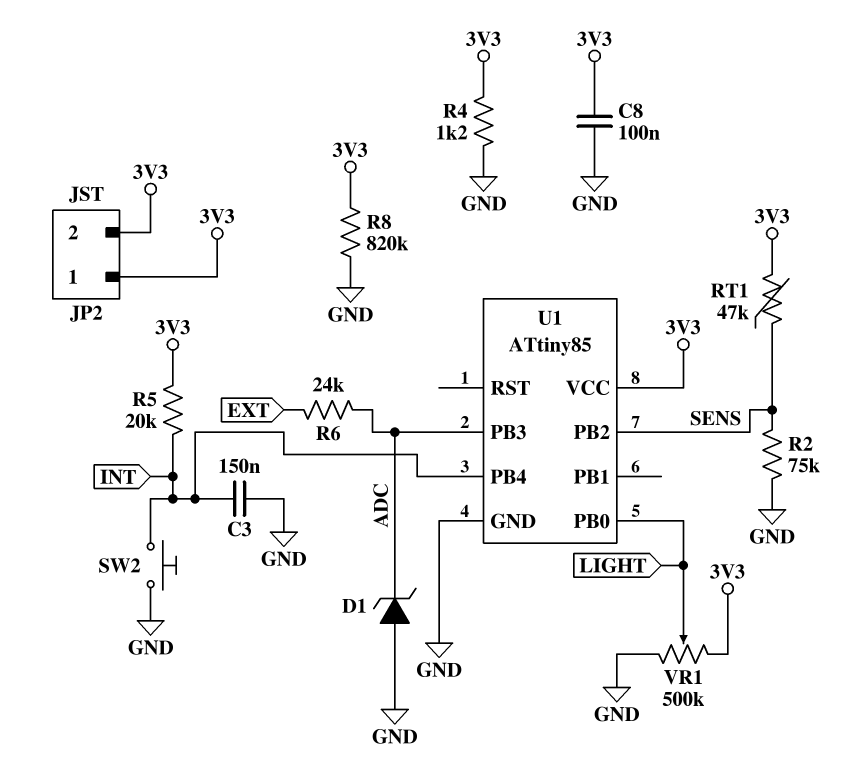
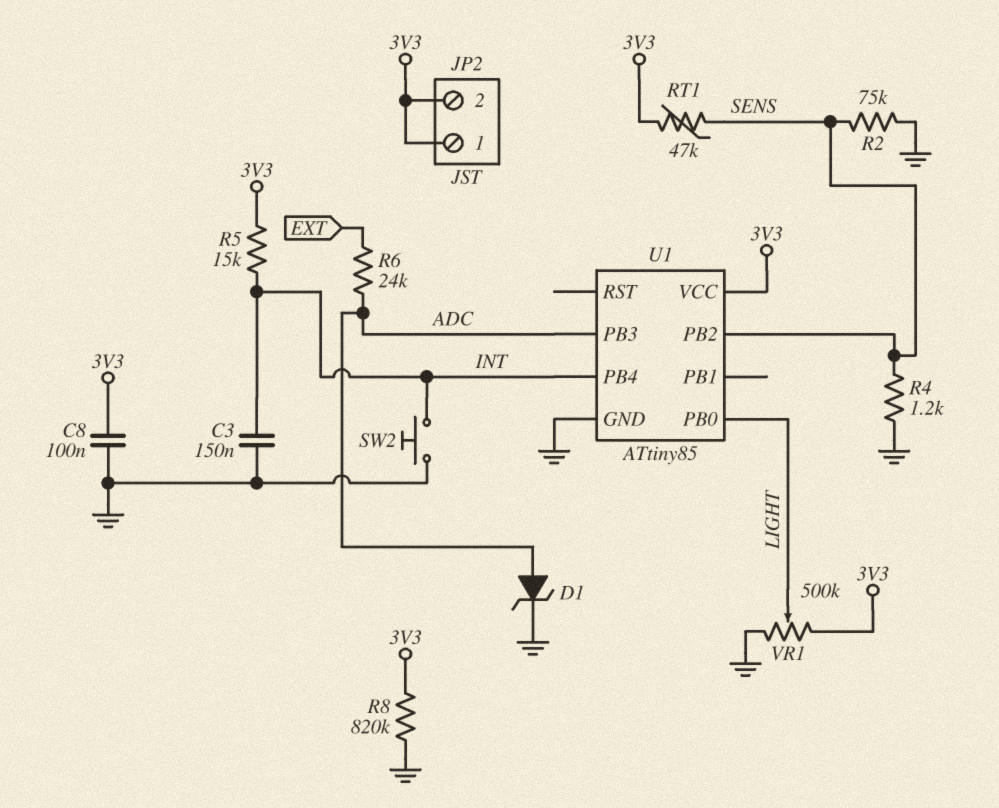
D1: zener (A GND, K ADC) -> zener (A ADC, K GND)
R4: 1.2k (3V3, GND) -> 1.2k (GND, SENS)
R5: 20k (3V3, INT) -> 15k (3V3, INT)

